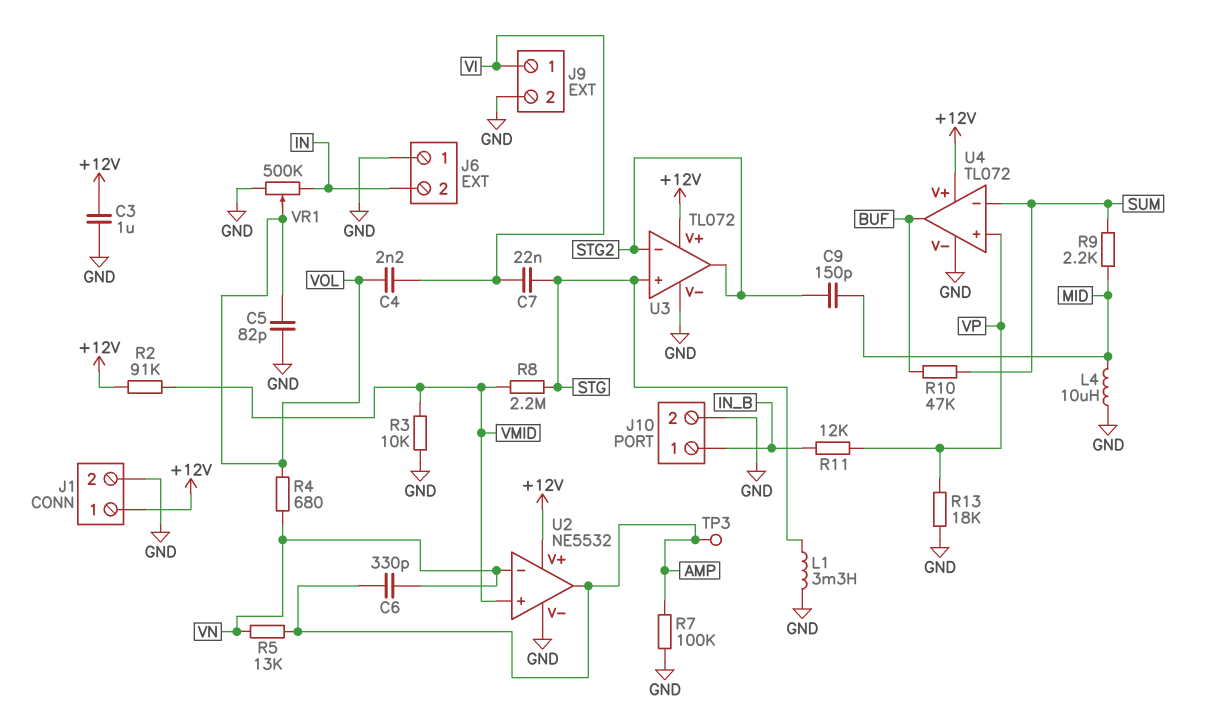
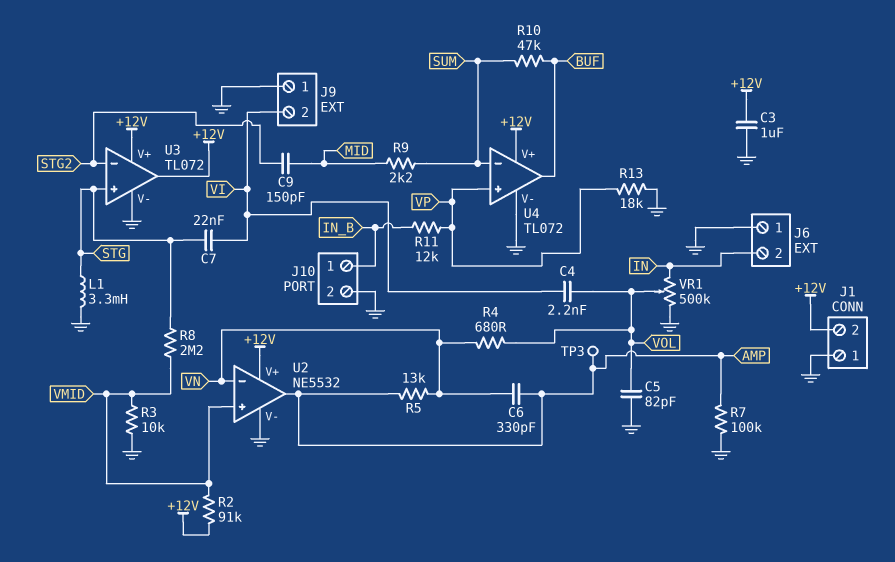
J1 pin 1: +12V -> GND
J1 pin 2: GND -> +12V
J9 pin 1: VI -> GND
J9 pin 2: GND -> VI
L4: 10uH (GND, MID) -> none
U3 pin out: STG2 -> +12V

